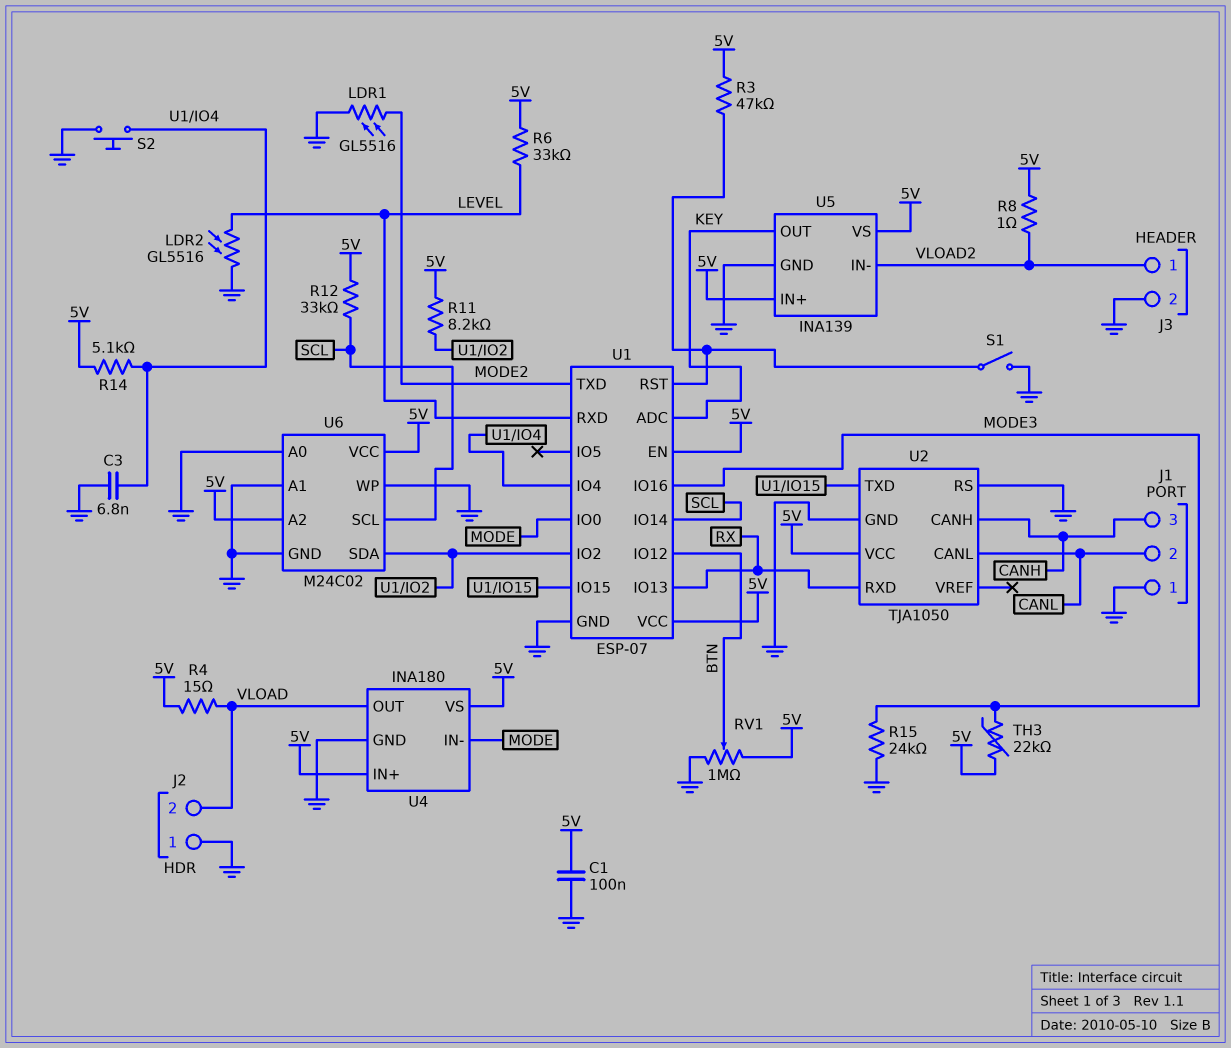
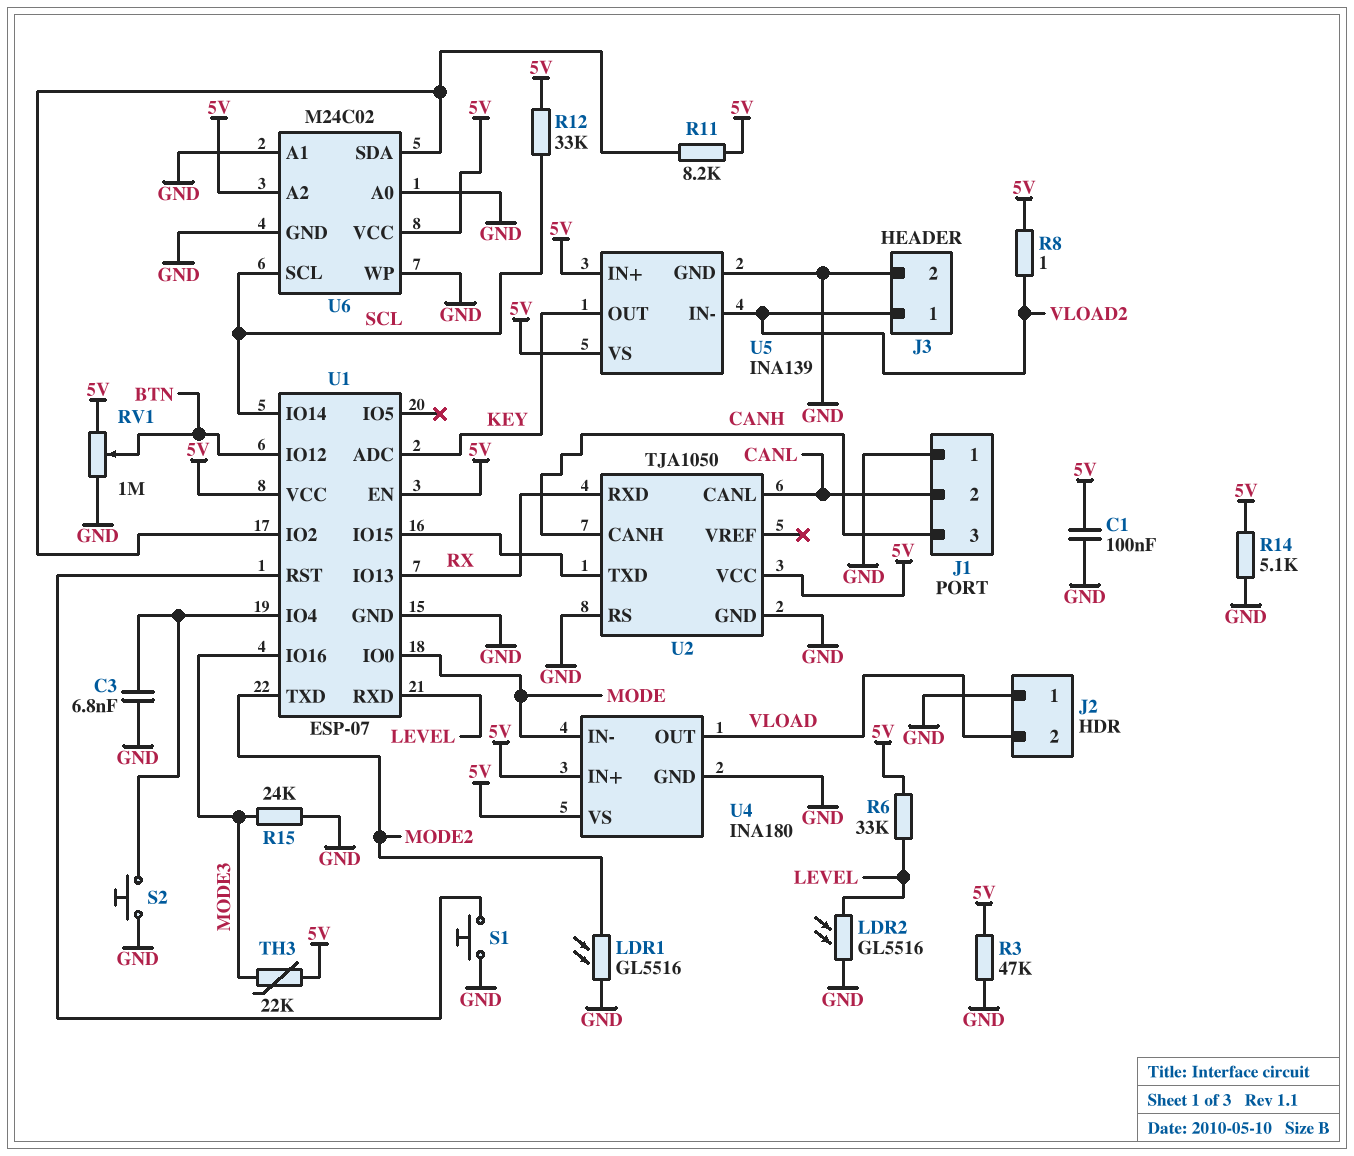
R3: 47k (5V, U1/RST) -> 47k (5V, GND)
R4: 15 (5V, VLOAD) -> none
R14: 5.1k (5V, U1/IO4) -> 5.1k (5V, GND)
S1: switch (GND, U1/RST) -> button (GND, U1/RST)

